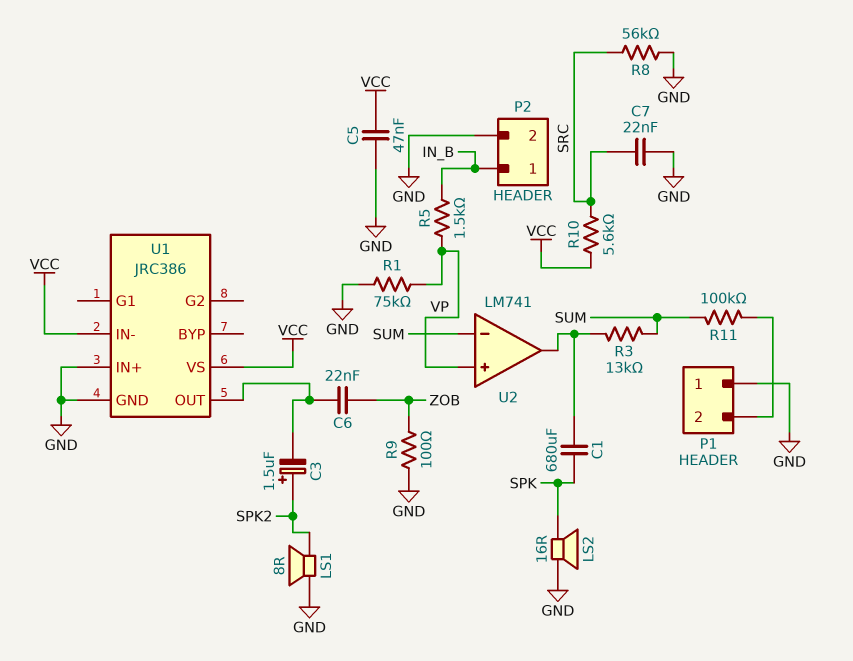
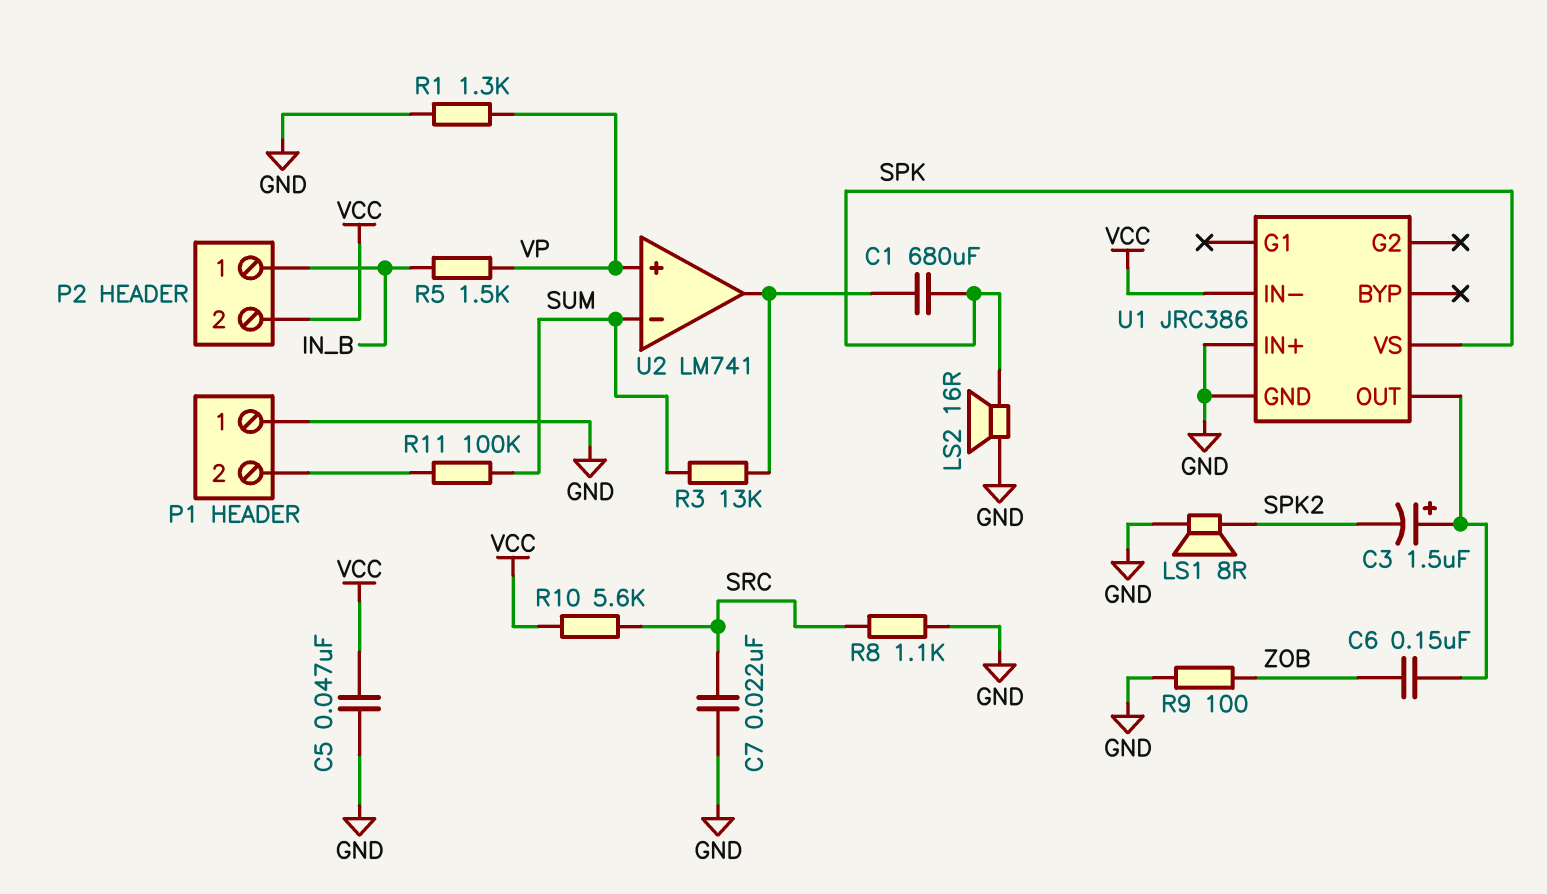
C3: 1.5uF (plus SPK2, minus U1/OUT) -> 1.5uF (plus U1/OUT, minus SPK2)
C6: 22nF (U1/OUT, ZOB) -> 150nF (U1/OUT, ZOB)
P2 pin 2: GND -> VCC
R1: 75k (GND, VP) -> 1.3k (GND, VP)
R8: 56k (GND, SRC) -> 1.1k (GND, SRC)
U1 pin VS: VCC -> SPK

